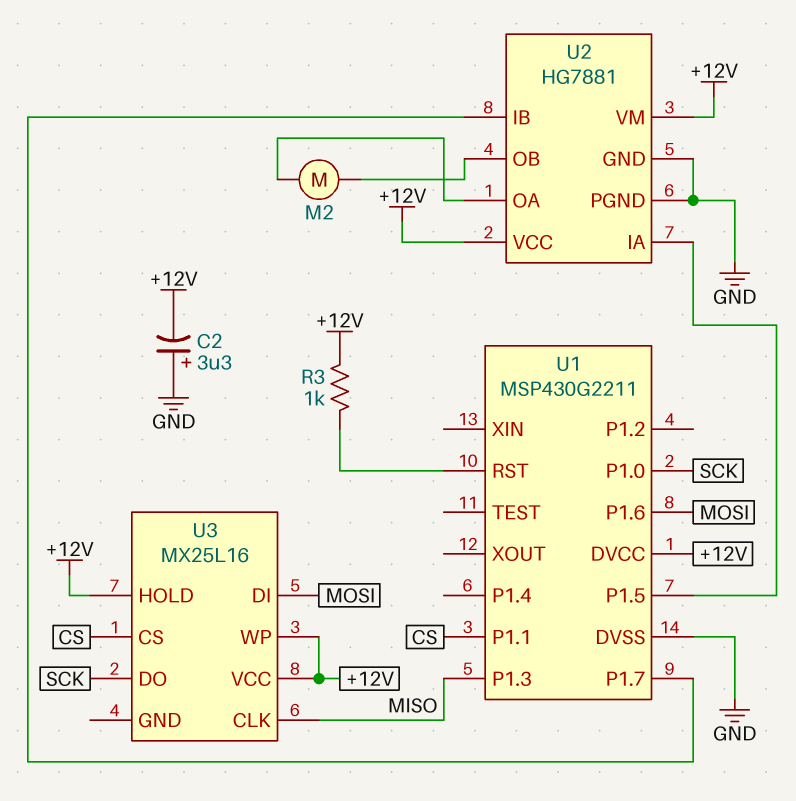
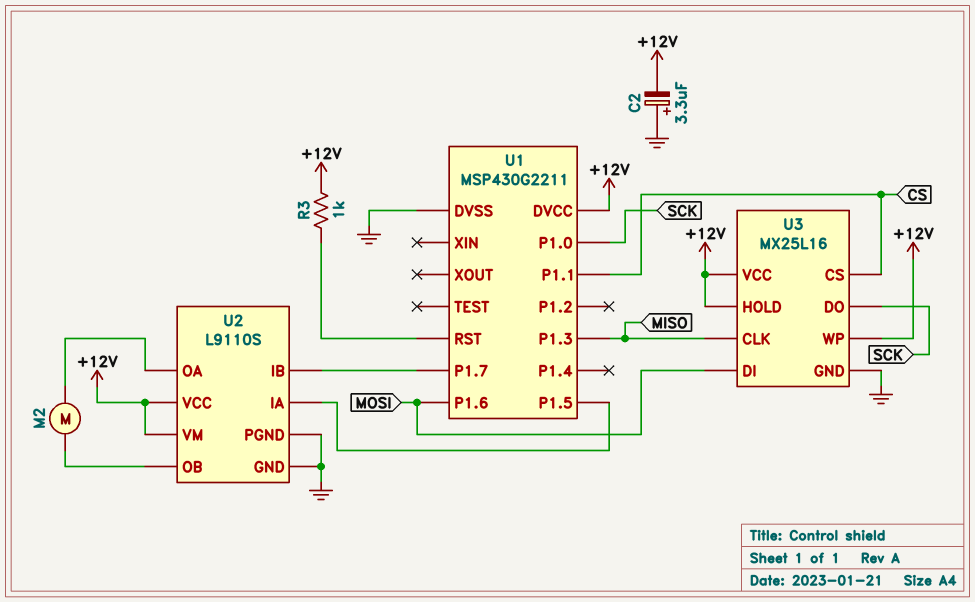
U2: HG7881 -> L9110S
U3 pin GND: none -> GND

